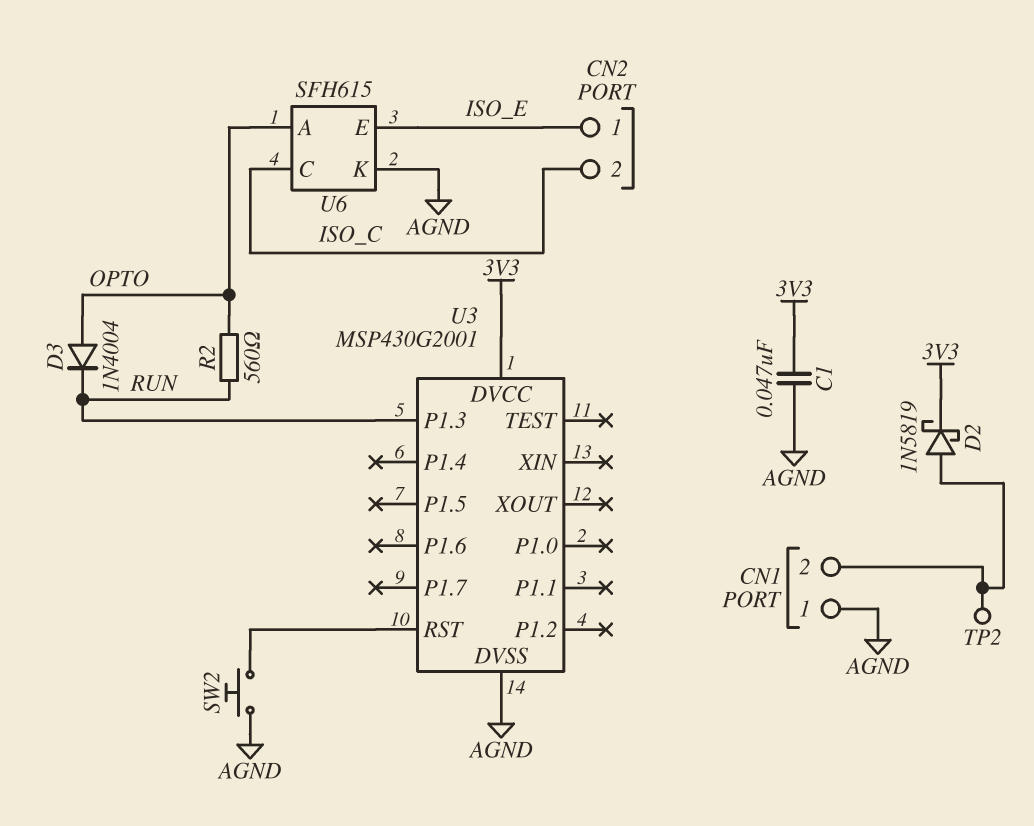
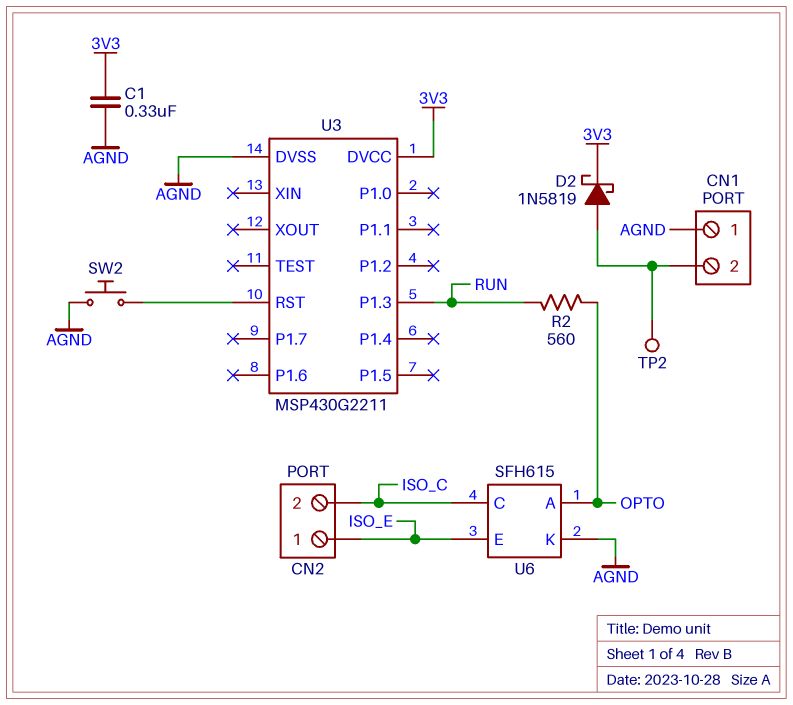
C1: 47nF (3V3, AGND) -> 330nF (3V3, AGND)
D3: diode 1N4004 (A OPTO, K RUN) -> none
U3: MSP430G2001 -> MSP430G2211

